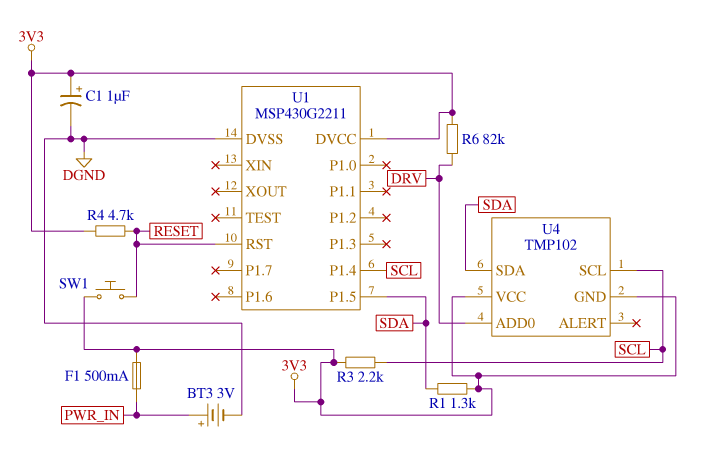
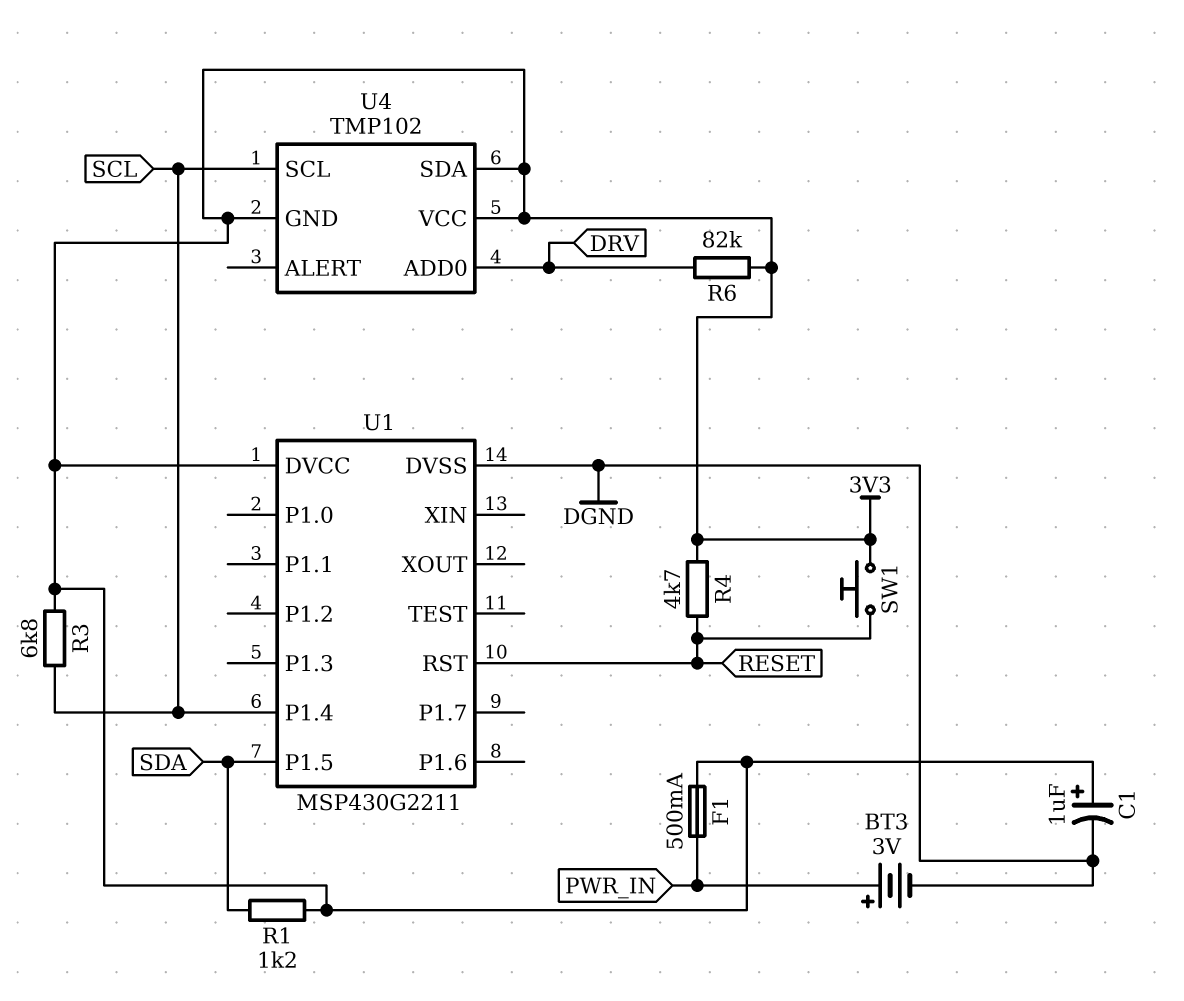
R1: 1.3k (3V3, SDA) -> 1.2k (3V3, SDA)
R3: 2.2k (3V3, SCL) -> 6.8k (3V3, SCL)
U4 pin SDA: SDA -> 3V3

